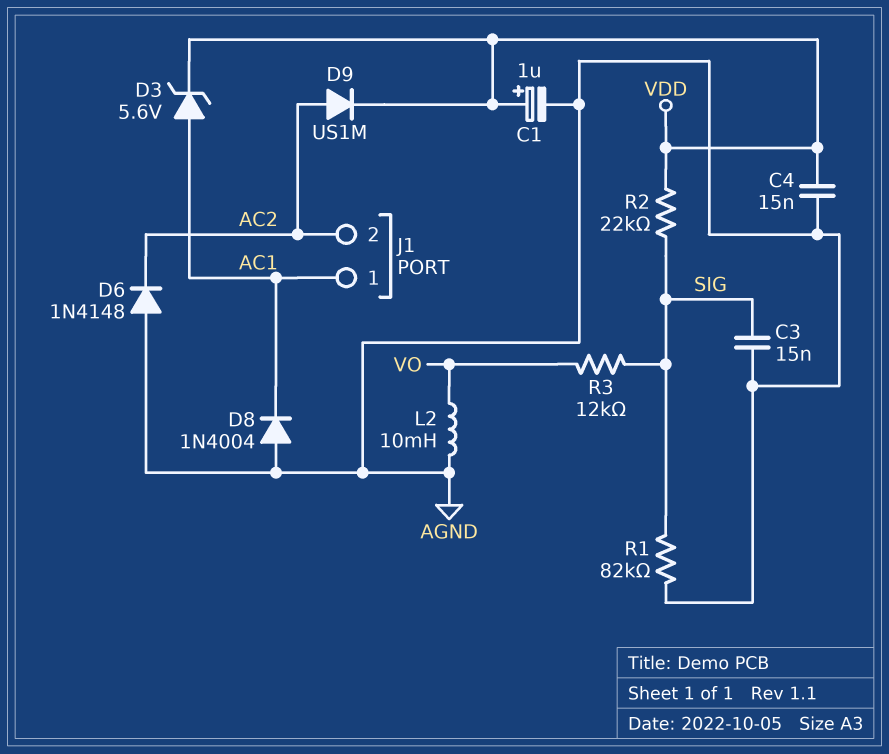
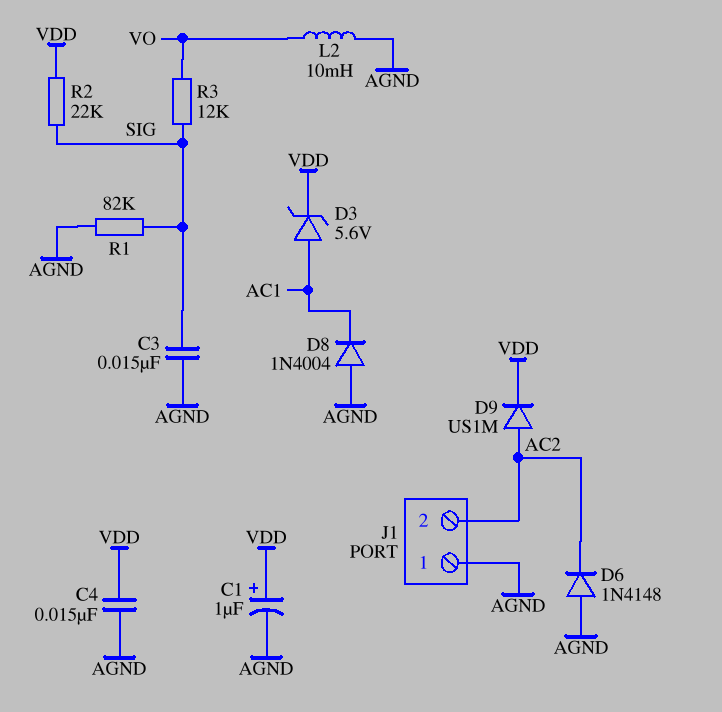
J1 pin 1: AC1 -> AGND

